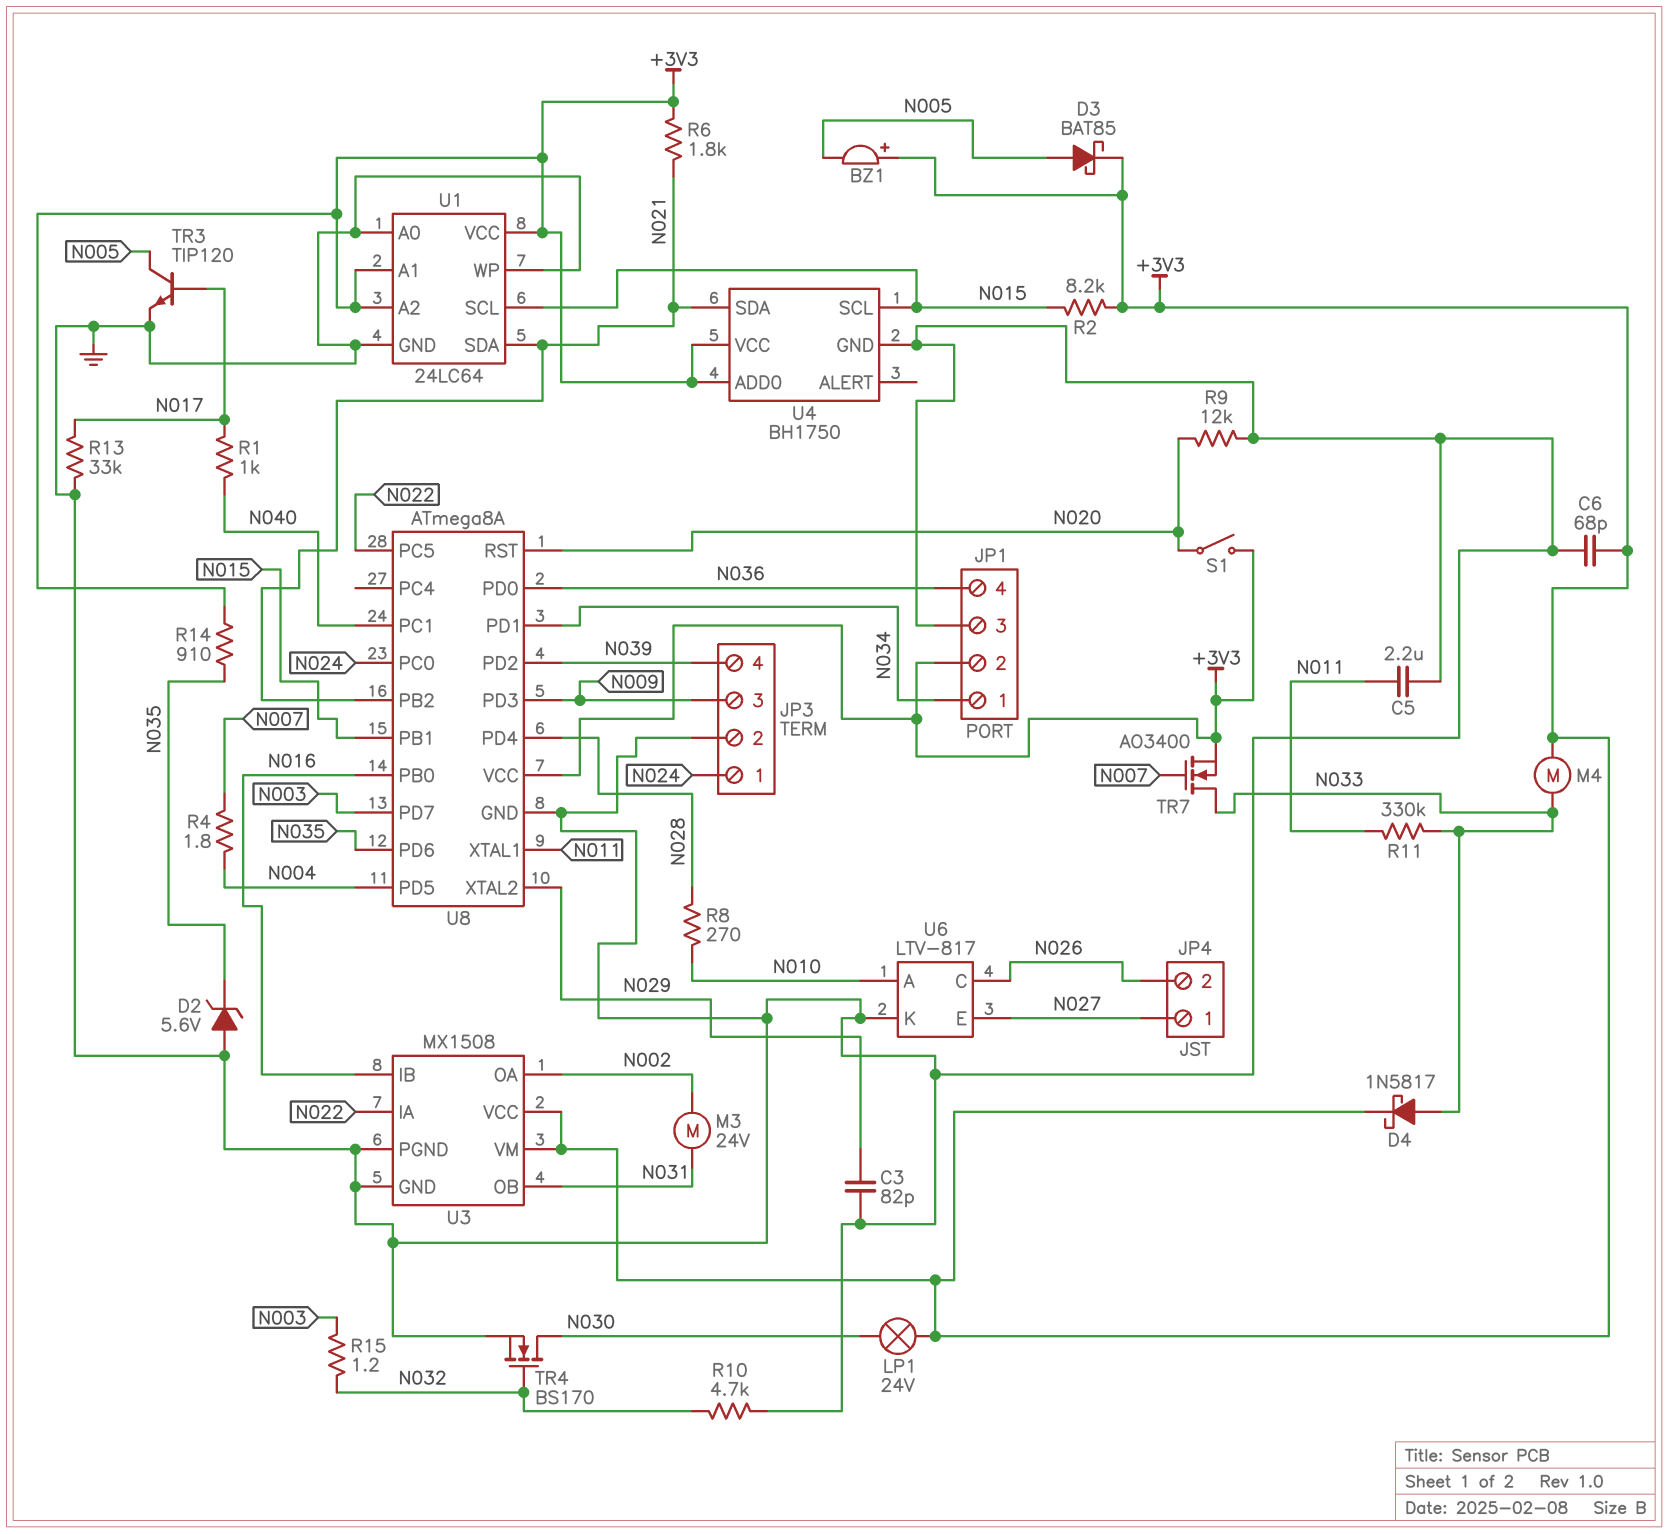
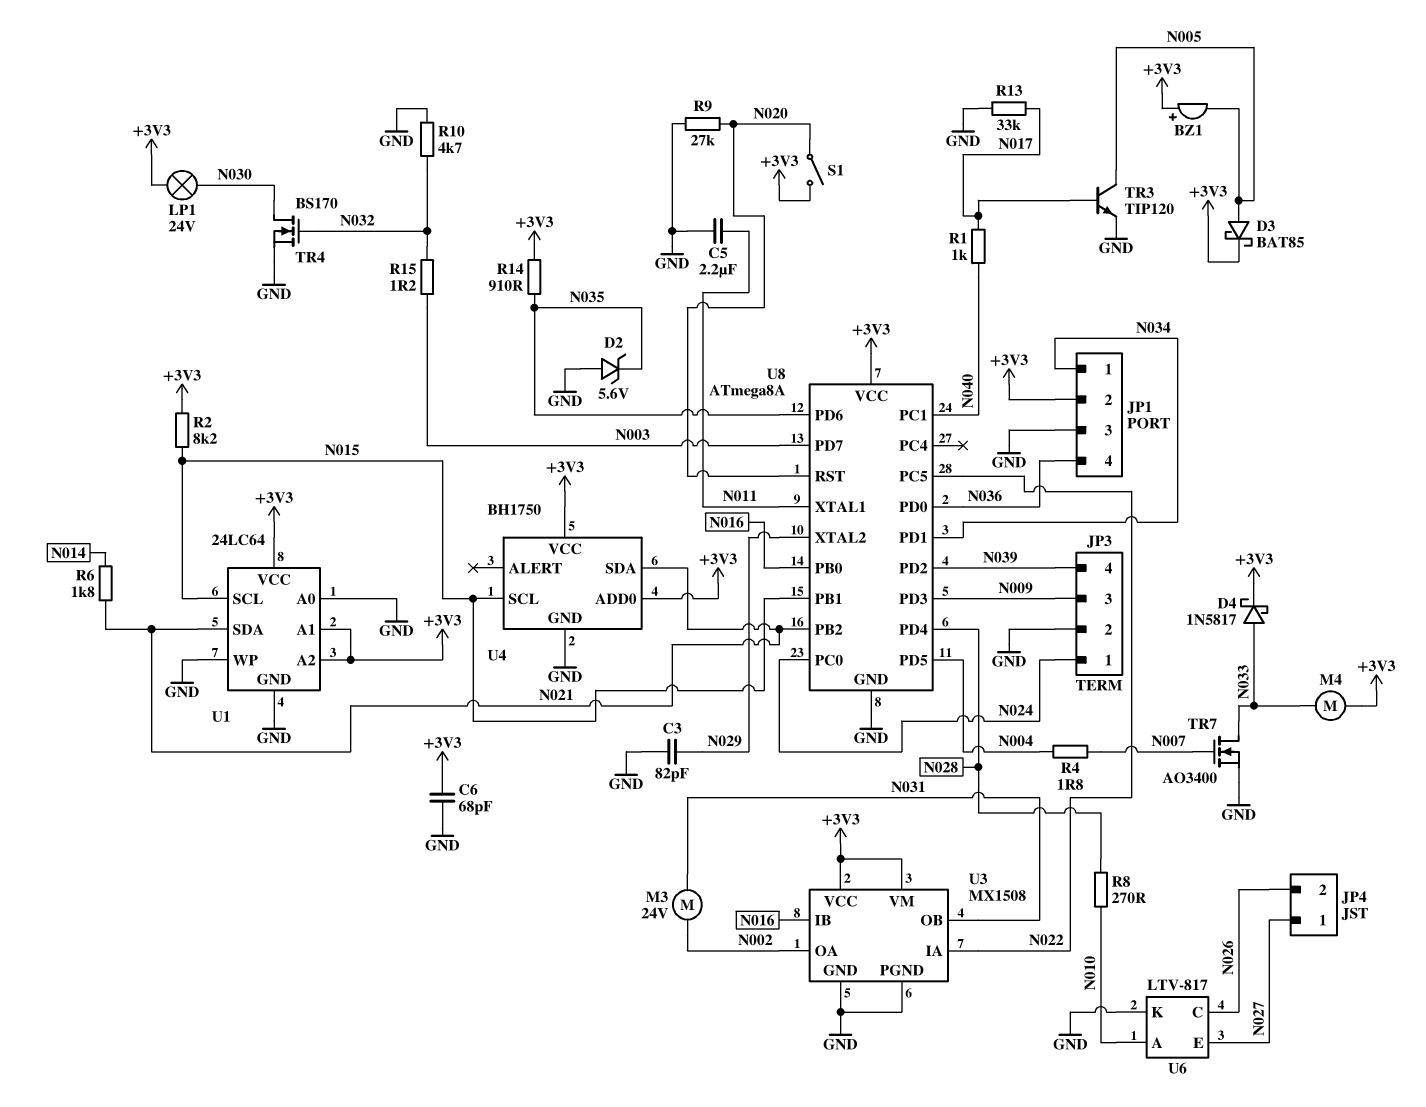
R6: 1.8k (+3V3, N021) -> 1.8k (N014, N021)
R9: 12k (GND, N020) -> 27k (GND, N020)
R11: 330k (N011, N033) -> none
TR7: NMOS AO3400 (G N007, D N033, S +3V3) -> NMOS AO3400 (G N007, D N033, S GND)

